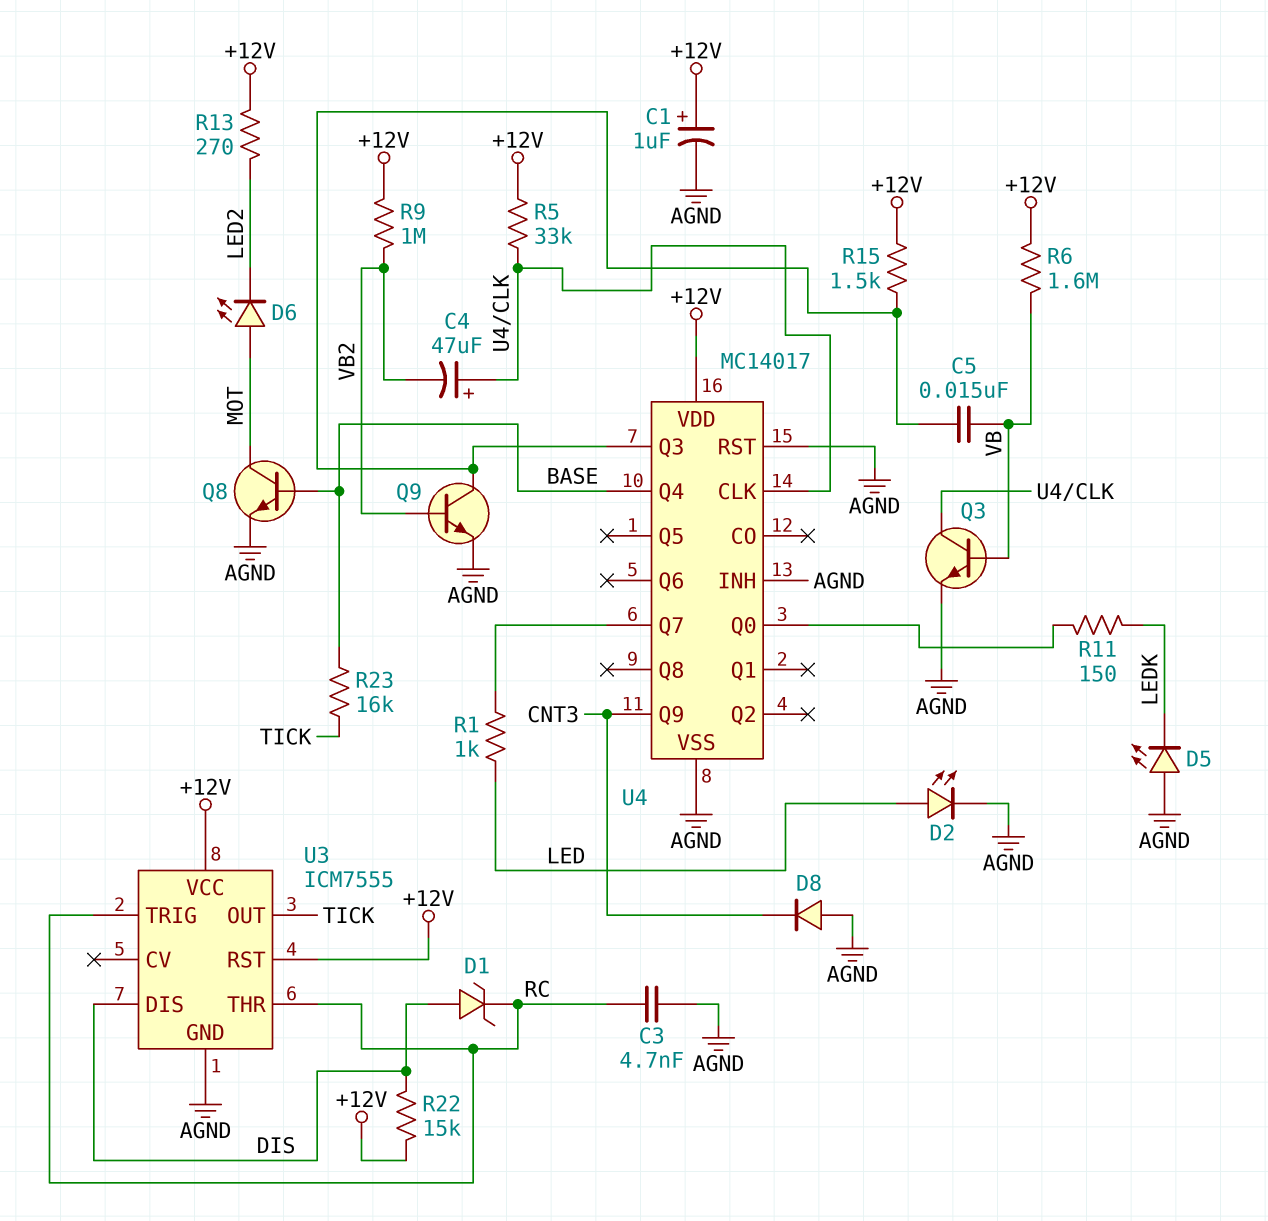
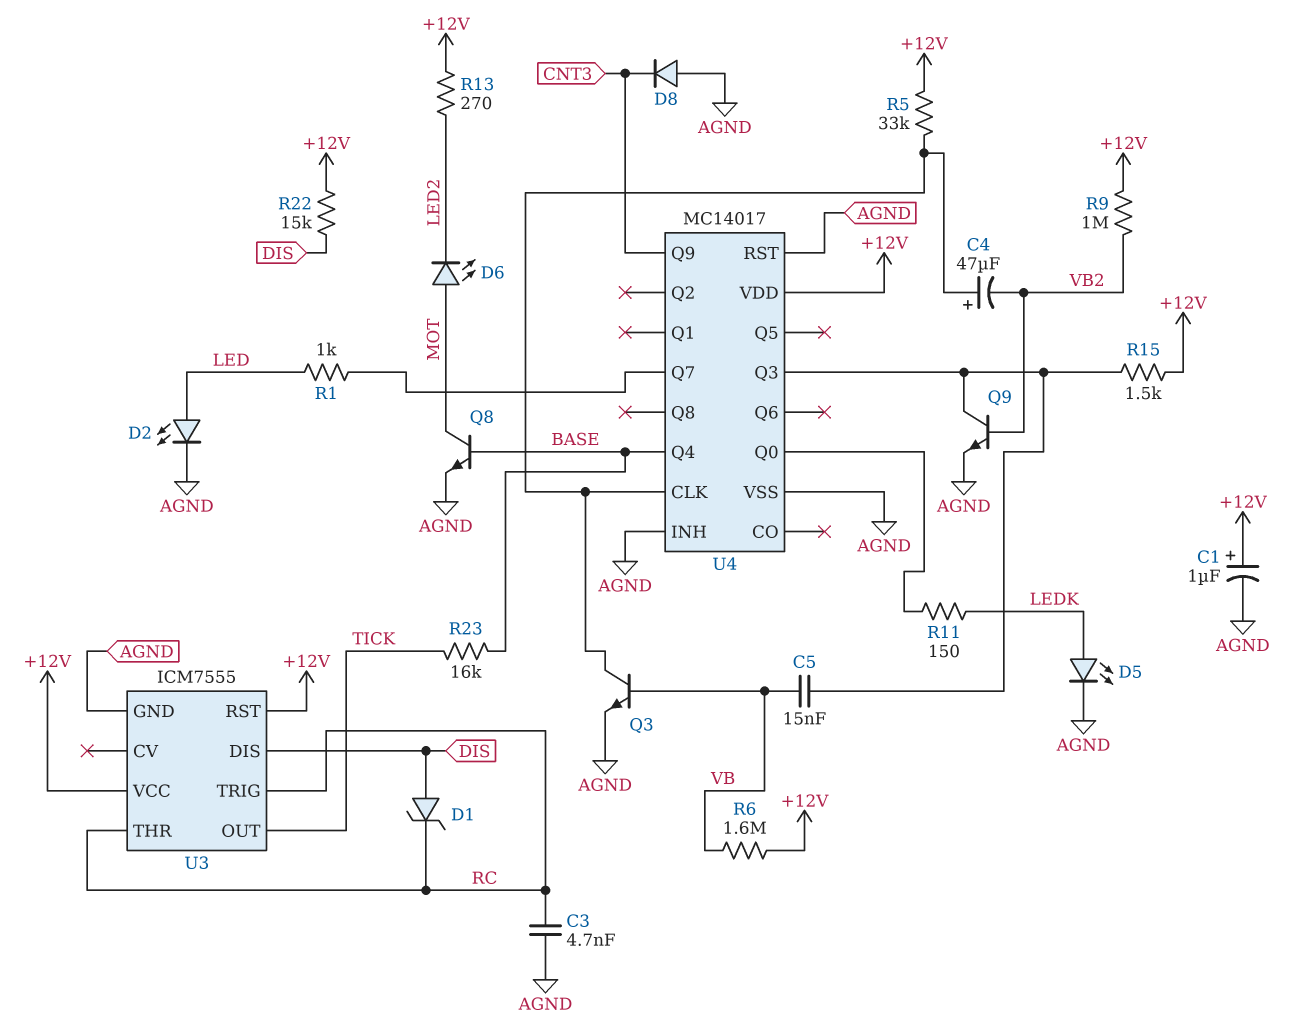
D5: LED (A AGND, K LEDK) -> LED (A LEDK, K AGND)

